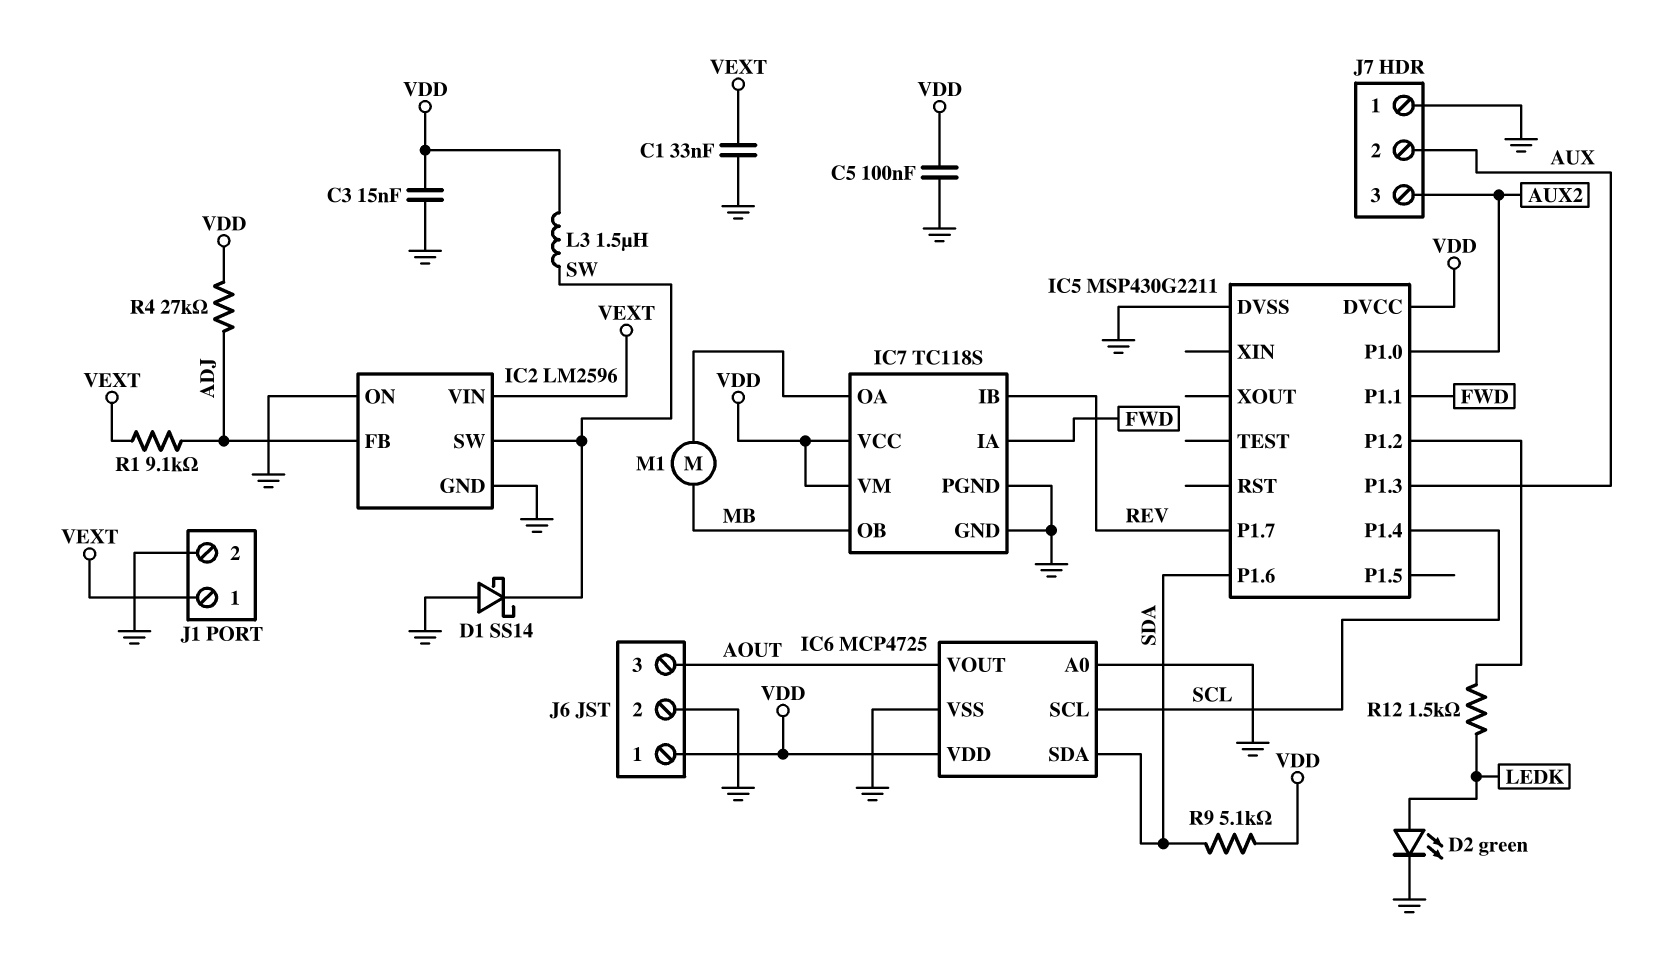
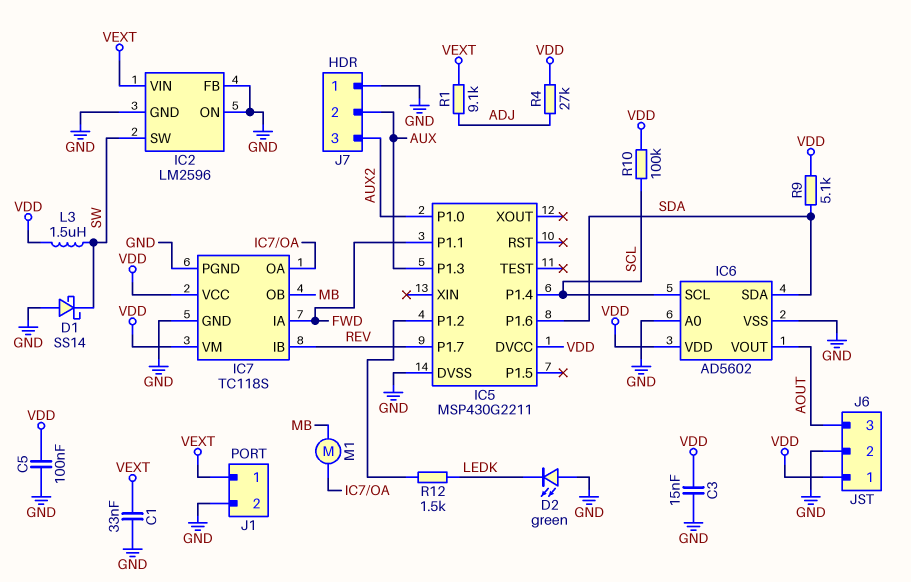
D2: LED green (A LEDK, K GND) -> LED green (A GND, K LEDK)
IC2 pin FB: ADJ -> GND
IC6: MCP4725 -> AD5602
R10: none -> 100k (SCL, VDD)

